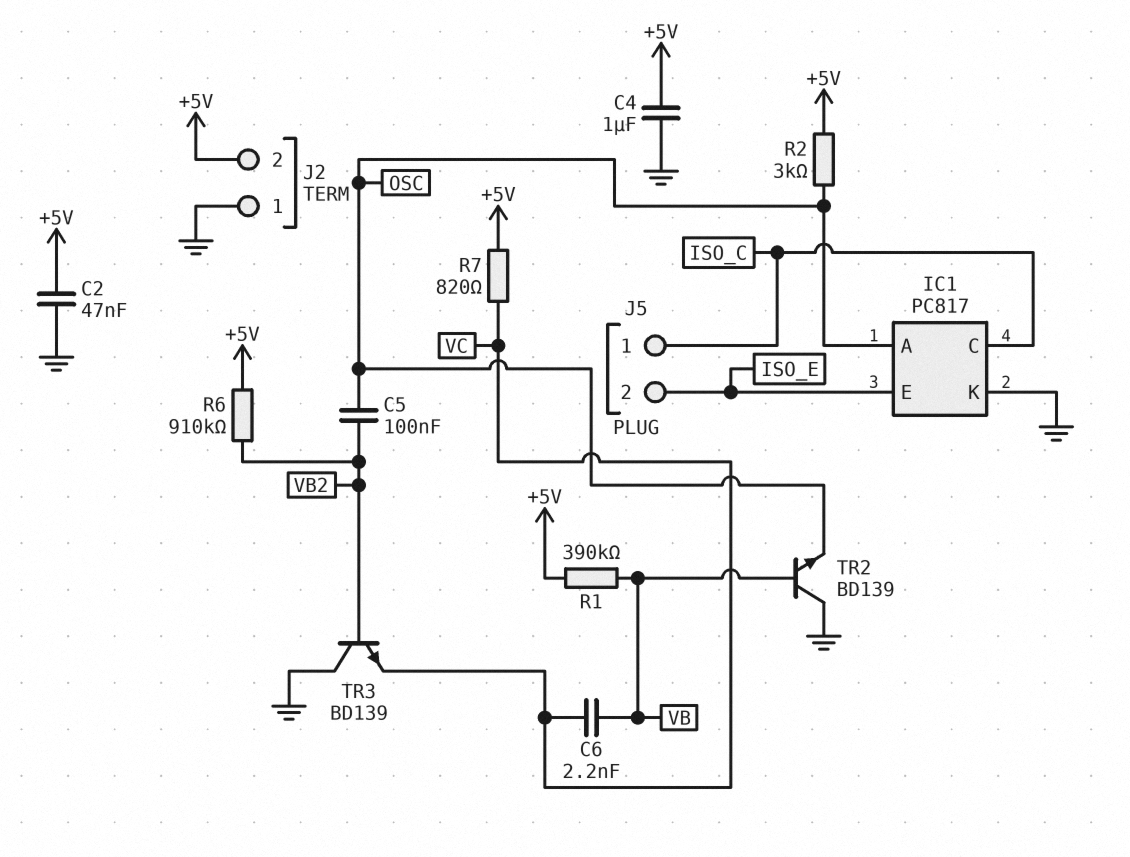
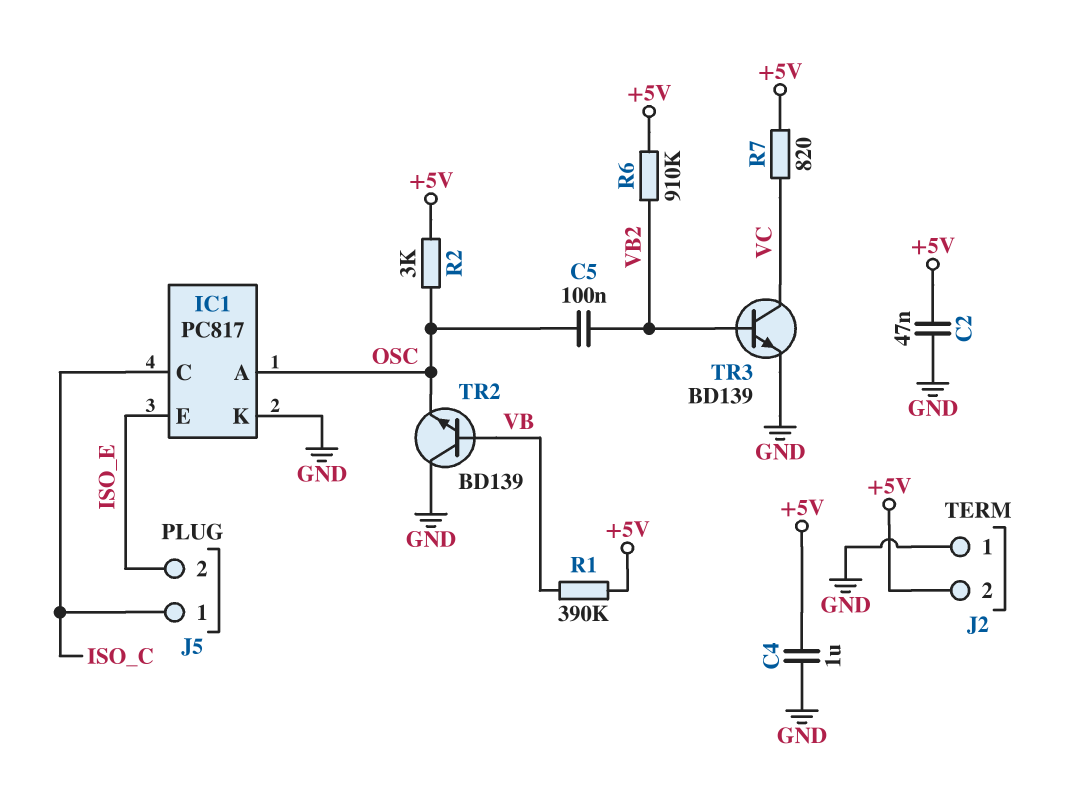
C6: 2.2nF (VB, VC) -> none
TR3: NPN BD139 (B VB2, C GND, E VC) -> NPN BD139 (B VB2, C VC, E GND)

